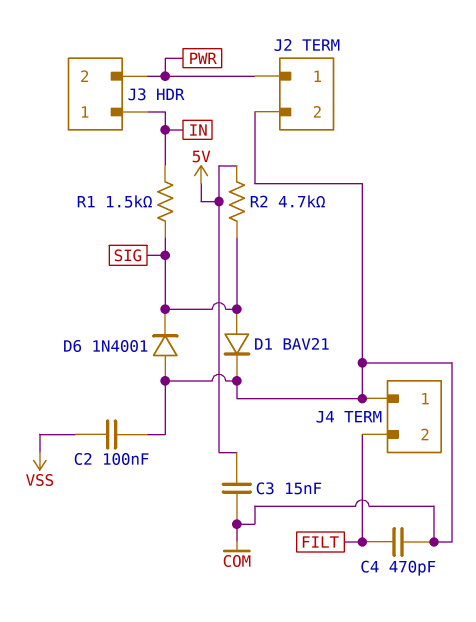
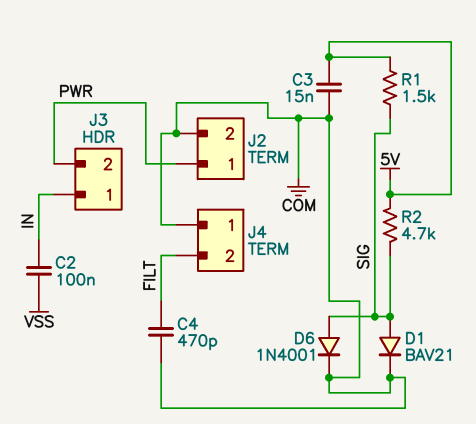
C2: 100nF (COM, VSS) -> 100nF (IN, VSS)
D6: diode 1N4001 (A COM, K SIG) -> diode 1N4001 (A SIG, K COM)
R1: 1.5k (IN, SIG) -> 1.5k (5V, SIG)

